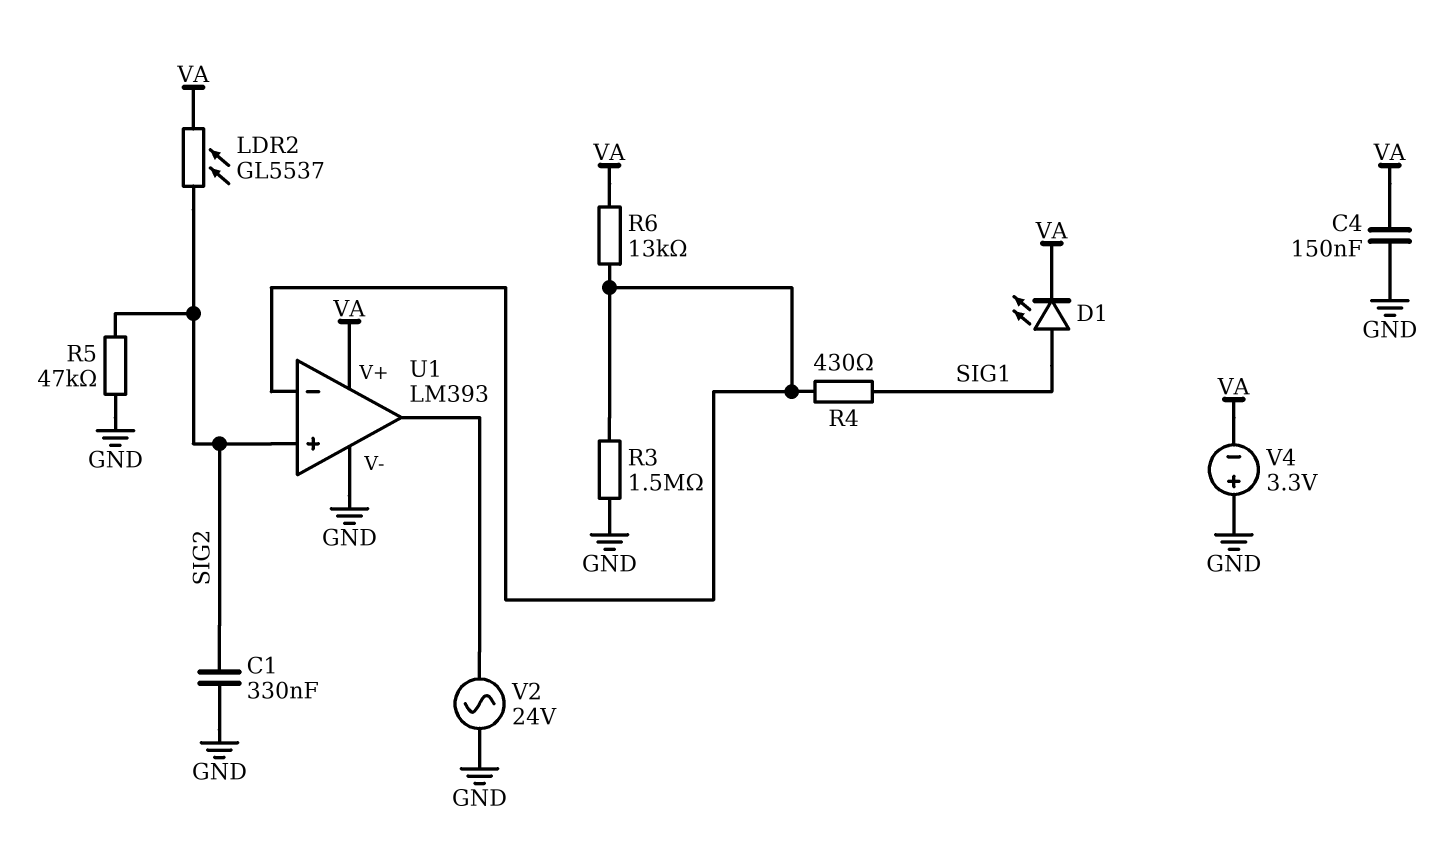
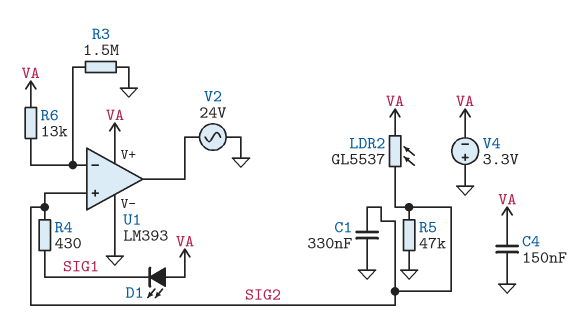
D1: LED (A SIG1, K VA) -> LED (A VA, K SIG1)
R4: 430 (SIG1, U1/in-) -> 430 (SIG1, SIG2)

